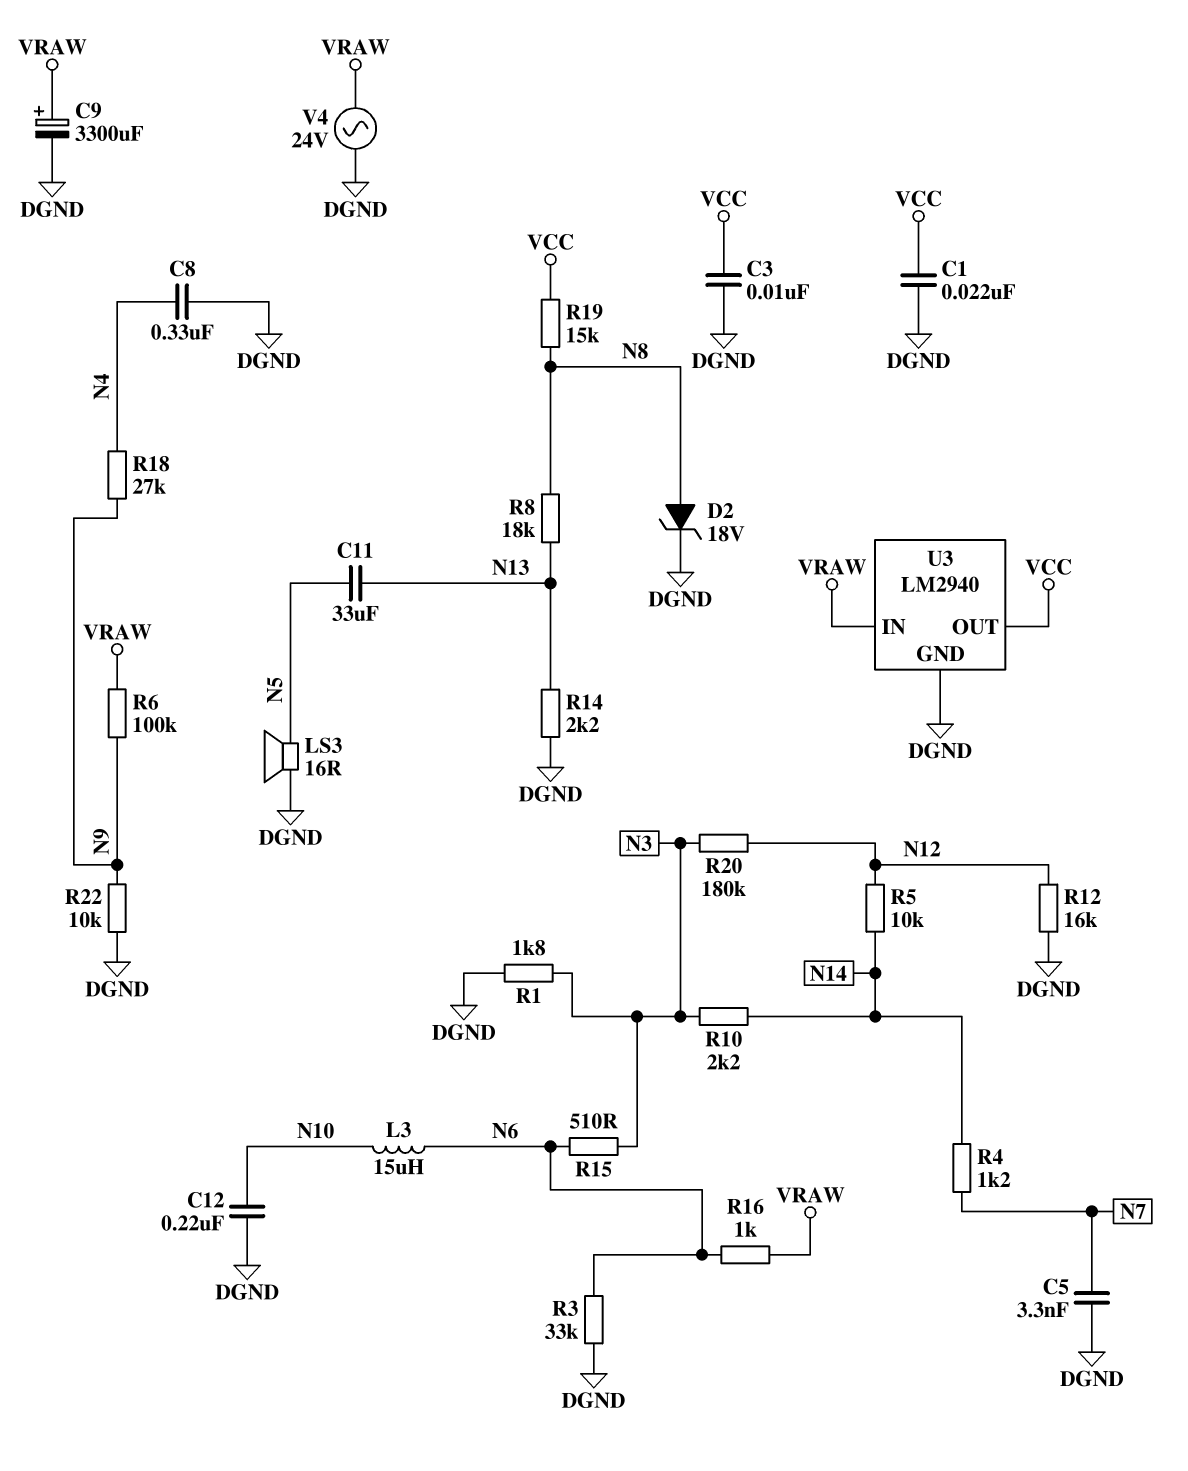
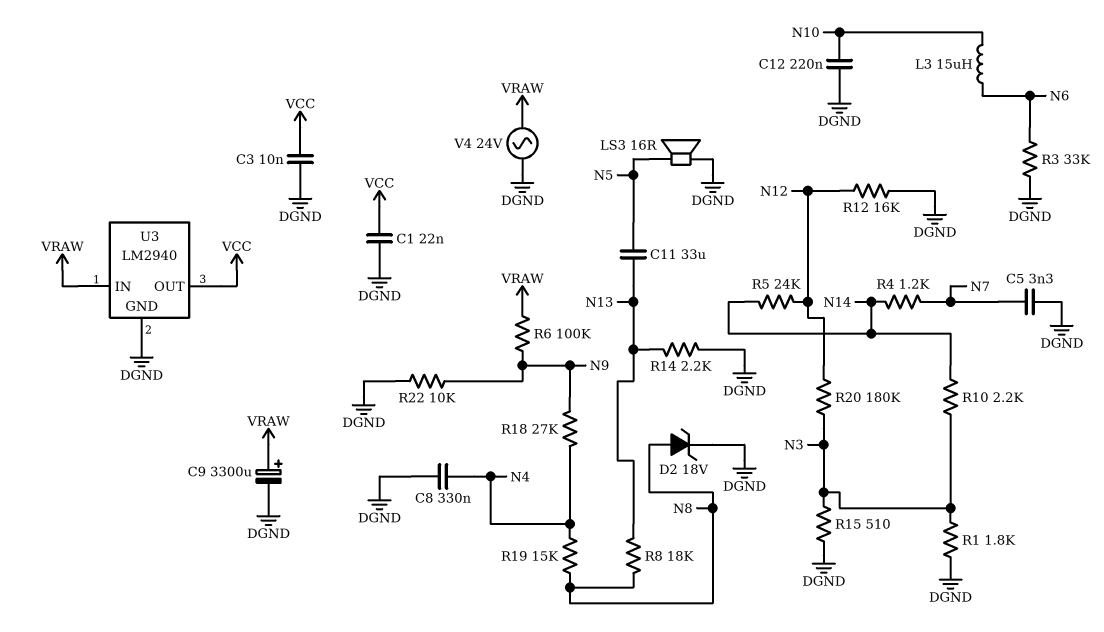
R5: 10k (N12, N14) -> 24k (N12, N14)
R15: 510 (N3, N6) -> 510 (DGND, N3)
R16: 1k (N6, VRAW) -> none
R19: 15k (N8, VCC) -> 15k (N4, N8)

